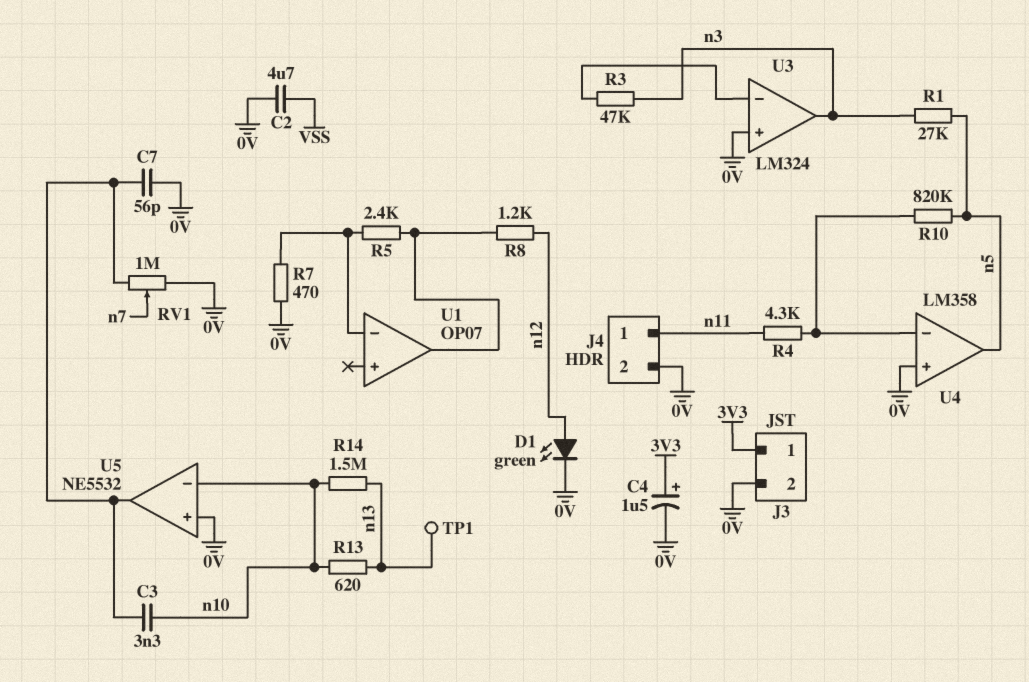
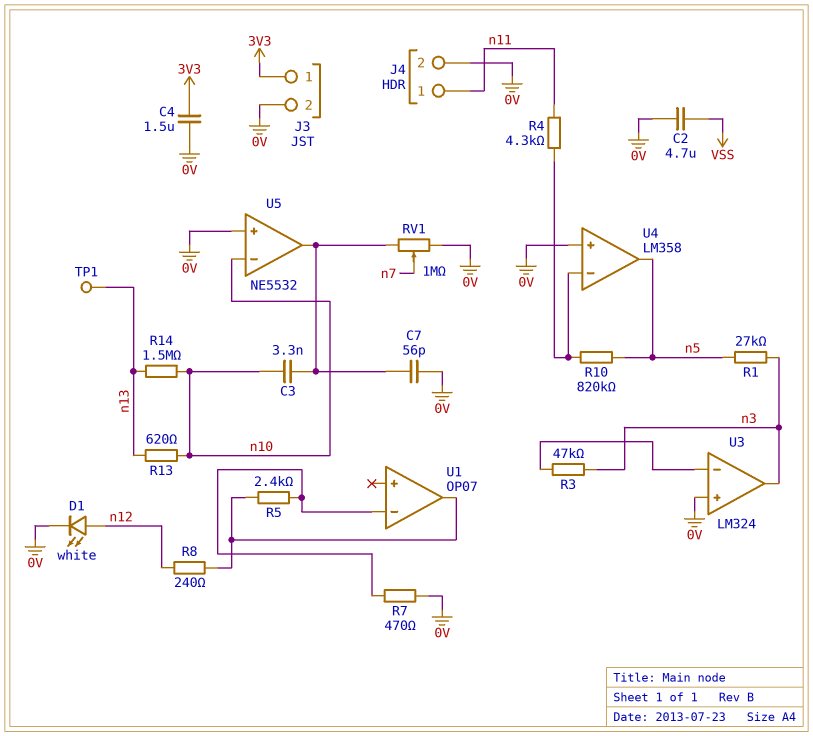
C4: 1.5uF (plus 3V3, minus 0V) -> 1.5uF (0V, 3V3)
D1: LED green (A n12, K 0V) -> LED white (A n12, K 0V)
R8: 1.2k (U1/out, n12) -> 240 (U1/out, n12)

